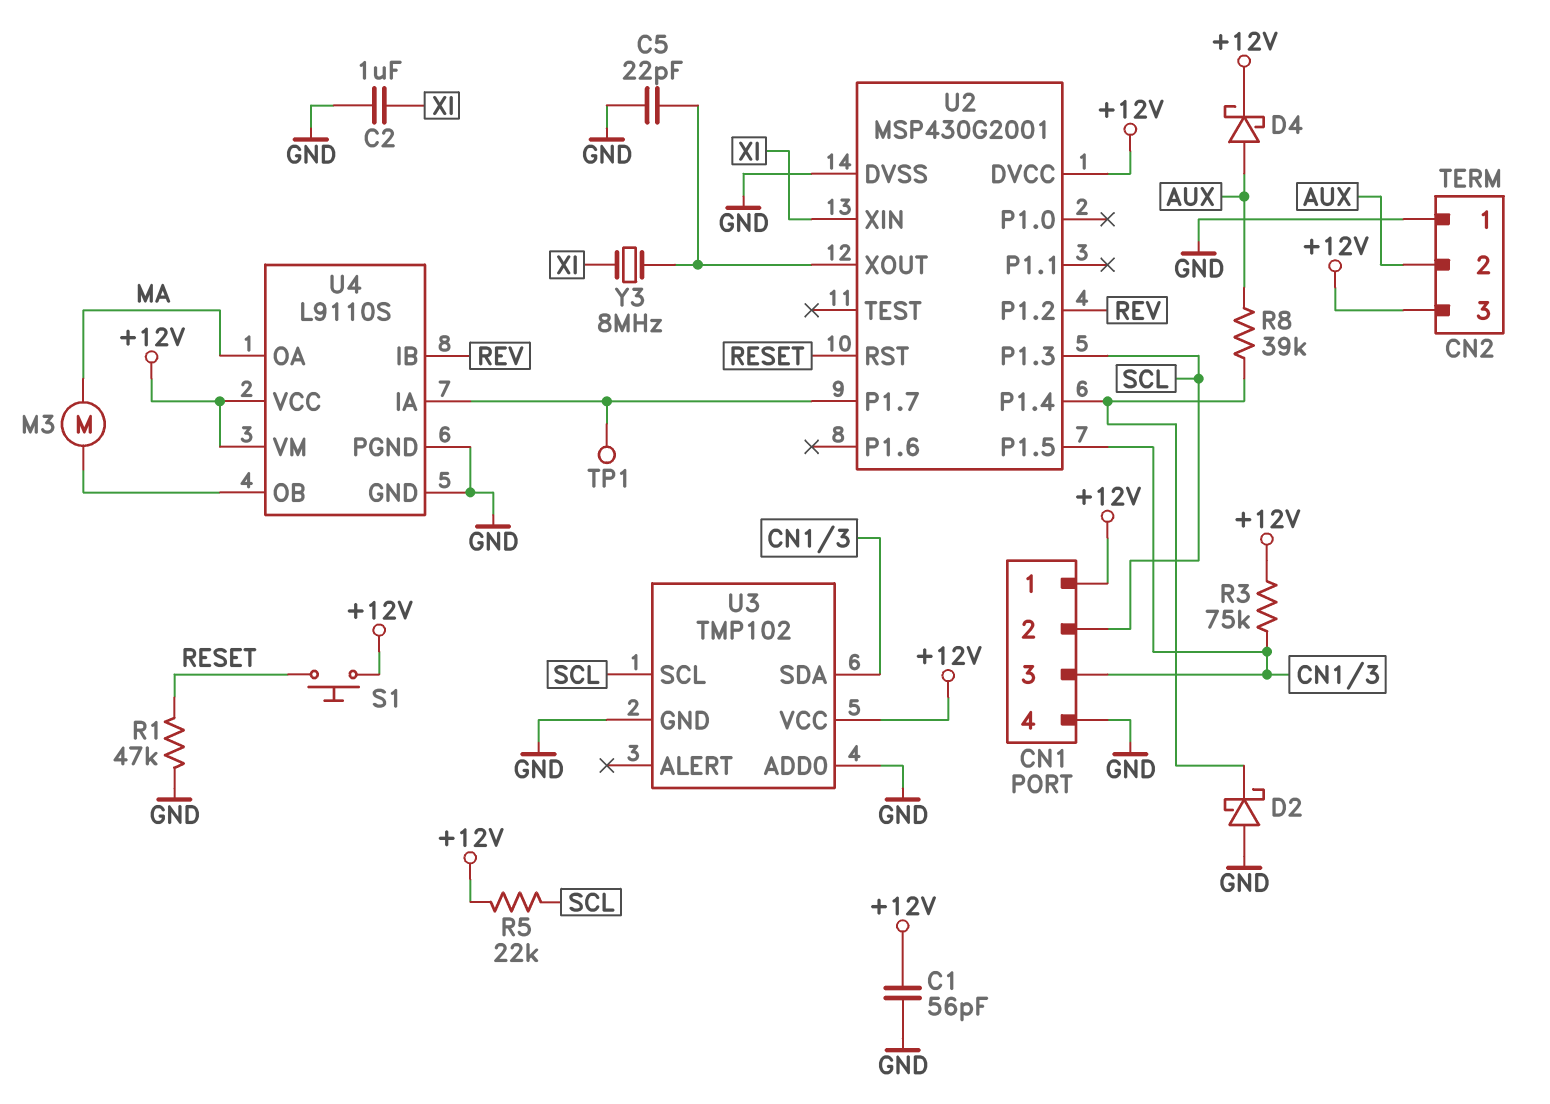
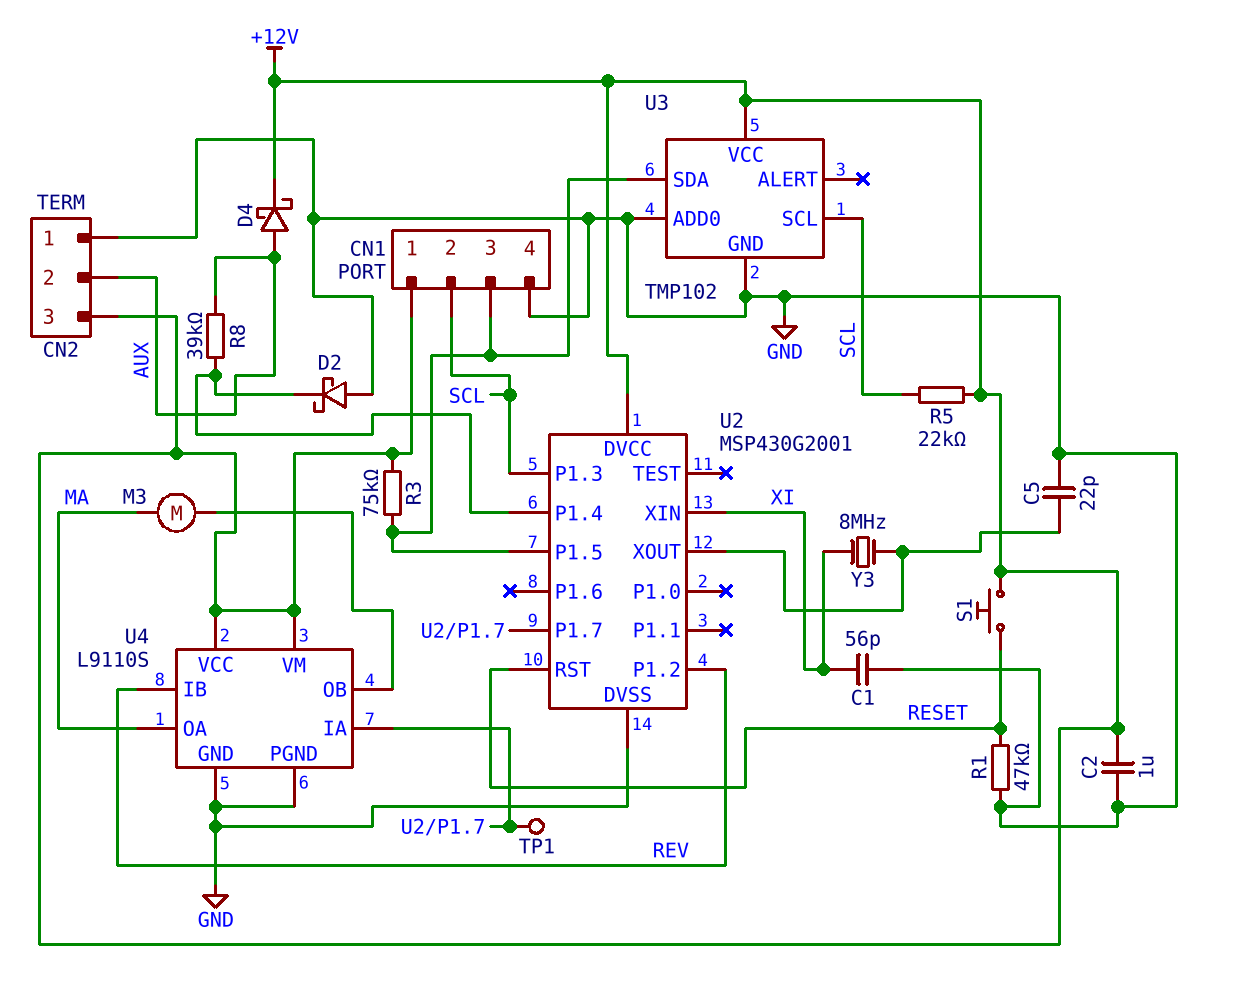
C1: 56pF (+12V, GND) -> 56pF (GND, XI)
C2: 1uF (GND, XI) -> 1uF (+12V, GND)

